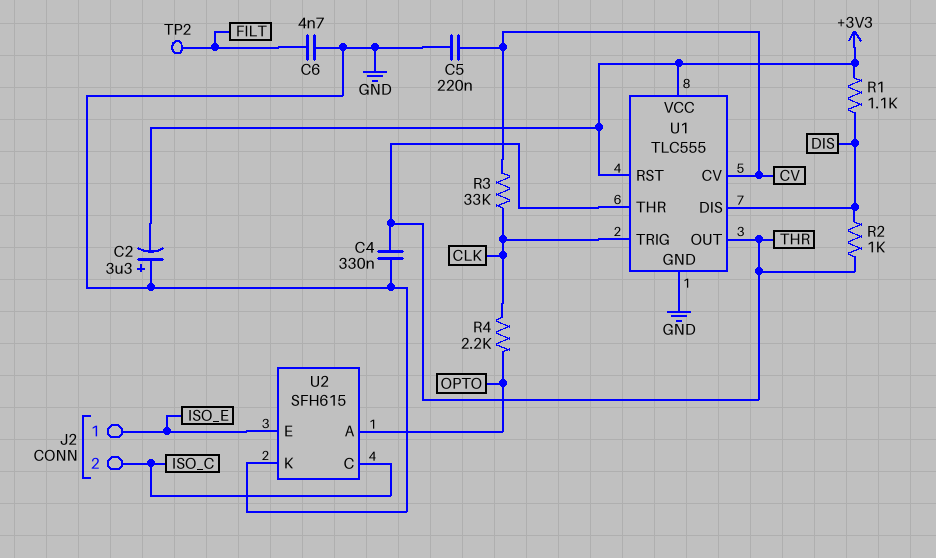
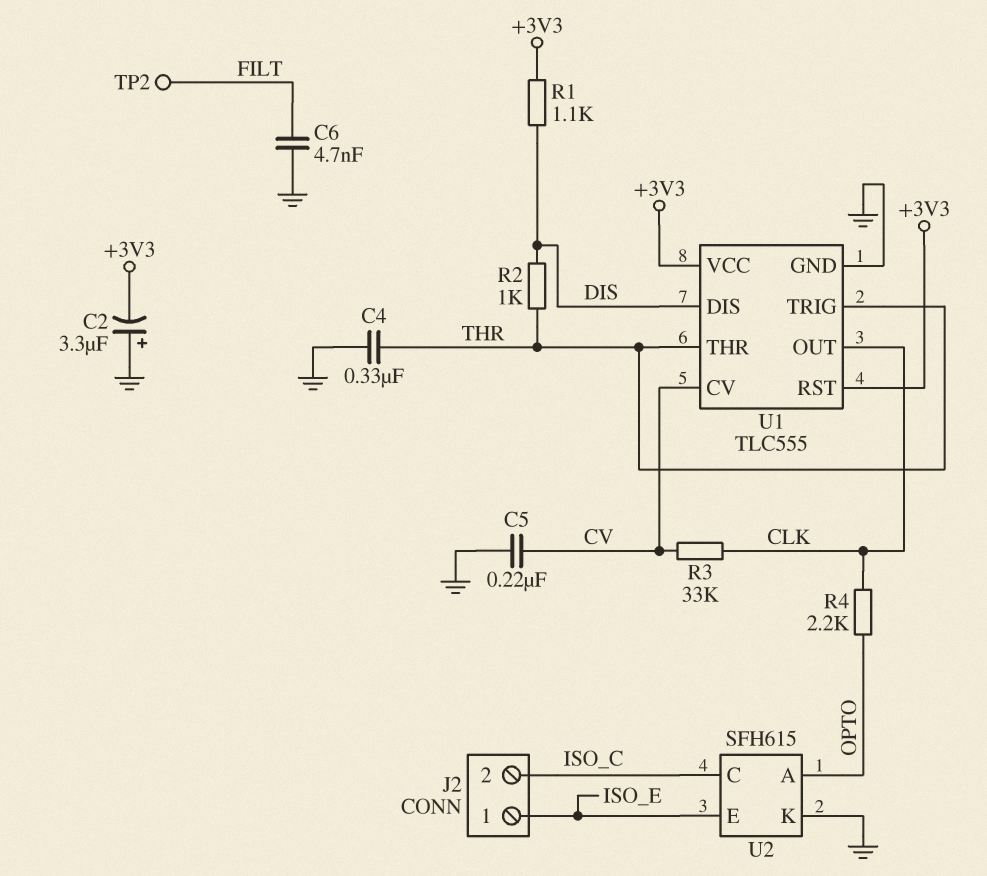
U1 pin OUT: THR -> CLK
U1 pin TRIG: CLK -> THR

